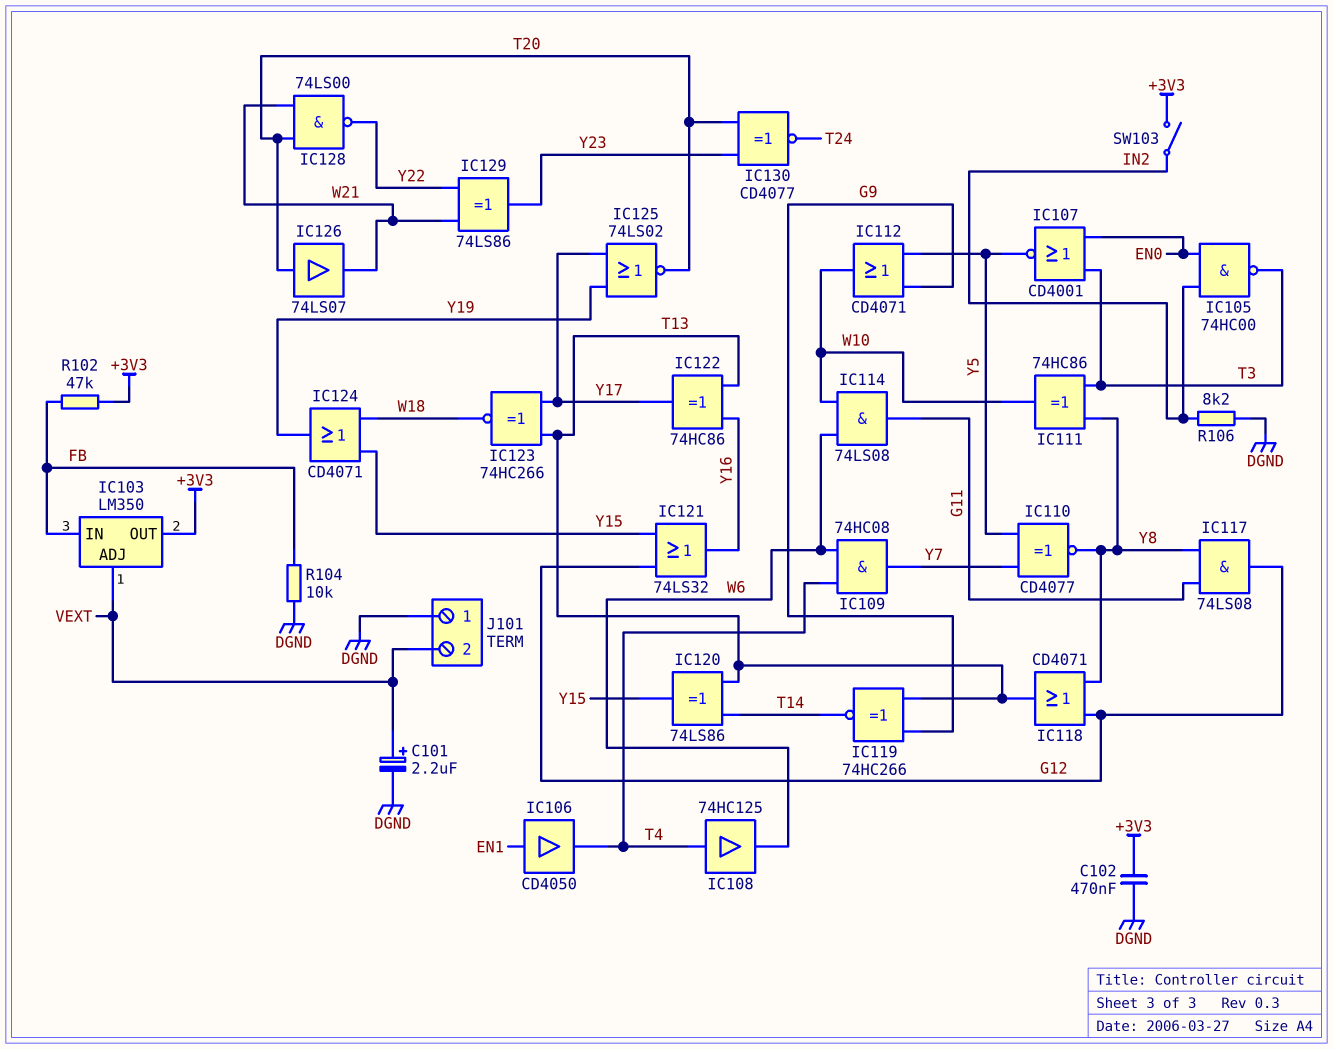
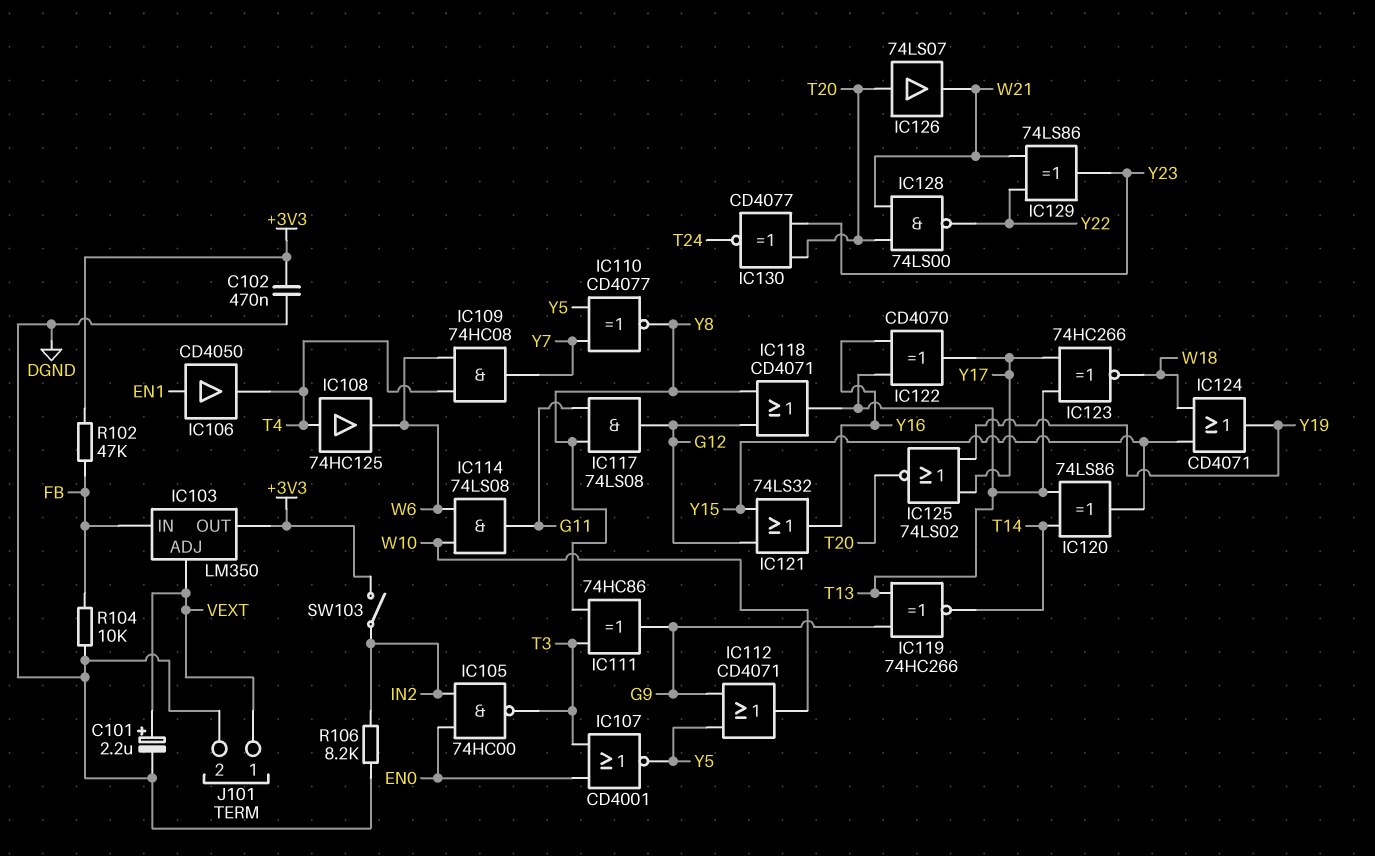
IC111: XOR 74HC86 (in T3, in Y8, out W10) -> XOR 74HC86 (in T3, in Y8, out G9)
IC122: XOR 74HC86 (in T13, in Y16, out Y17) -> XOR CD4070 (in T13, in Y16, out Y17)
J101 pin 1: DGND -> VEXT
J101 pin 2: VEXT -> DGND

